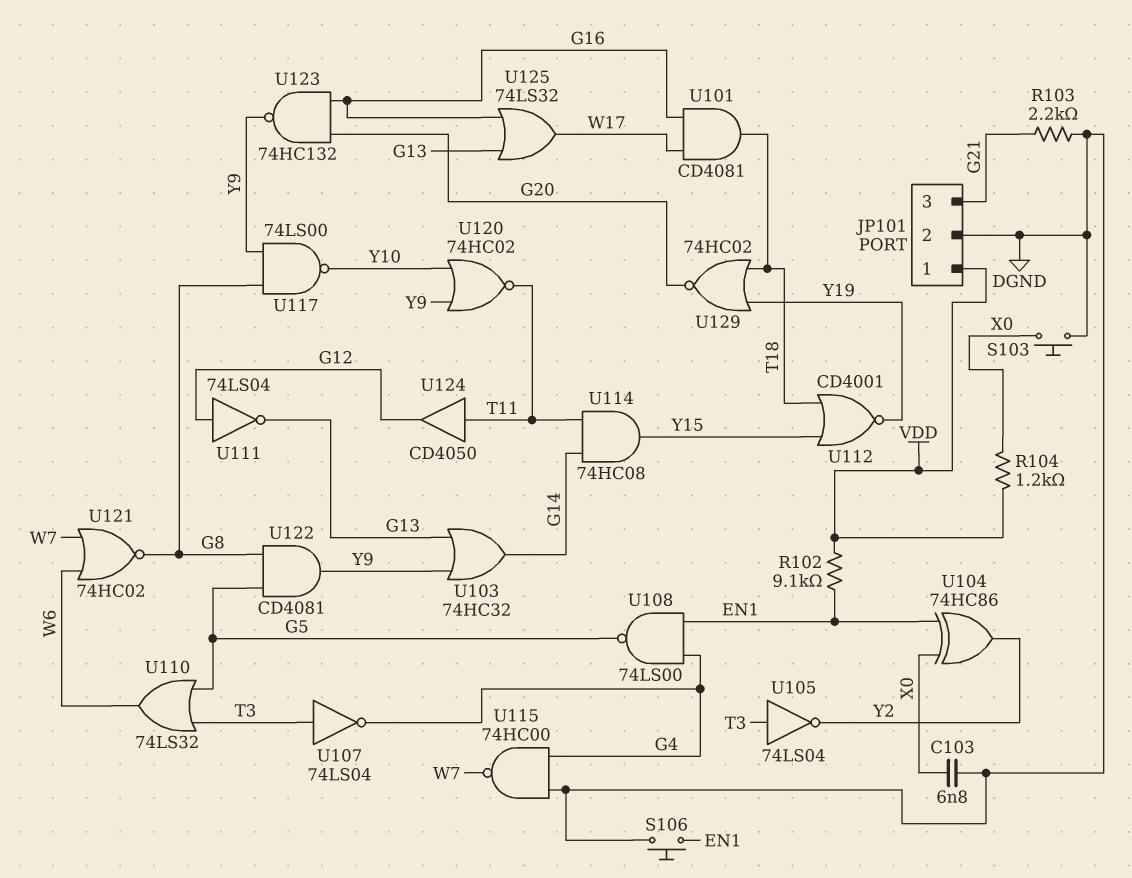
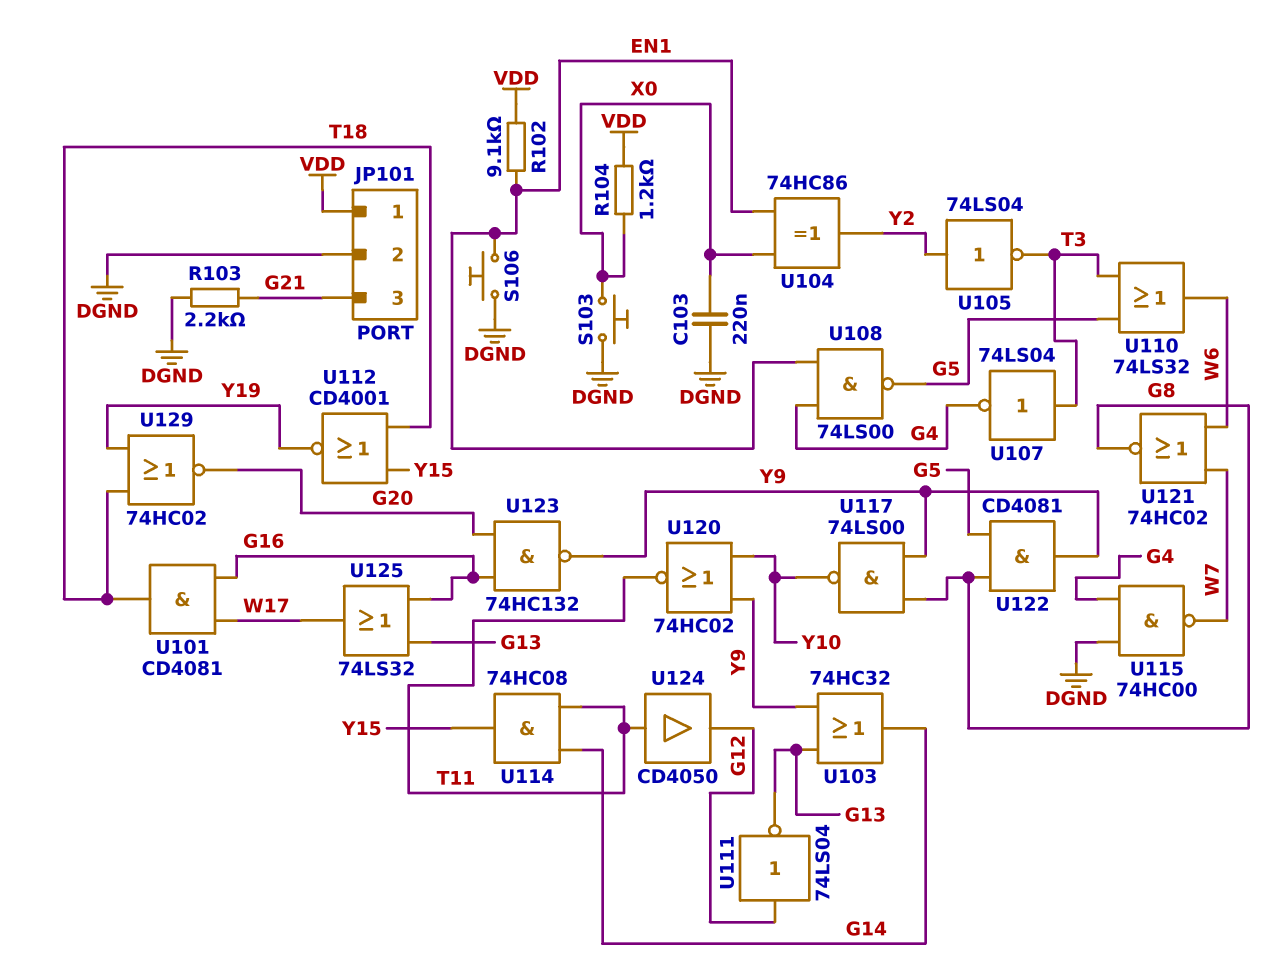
C103: 6.8nF (DGND, X0) -> 220nF (DGND, X0)
U105: NOT 74LS04 (in T3, out Y2) -> NOT 74LS04 (in Y2, out T3)

